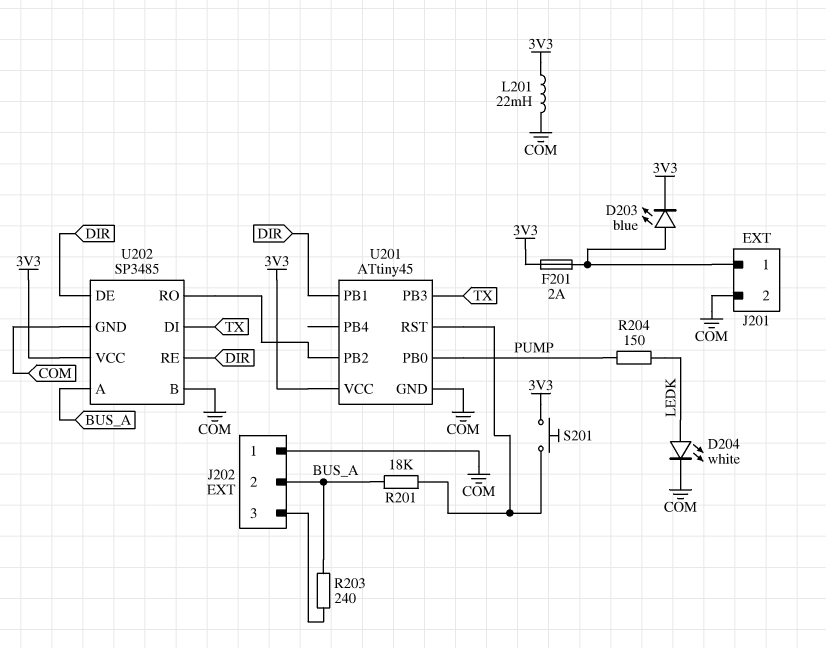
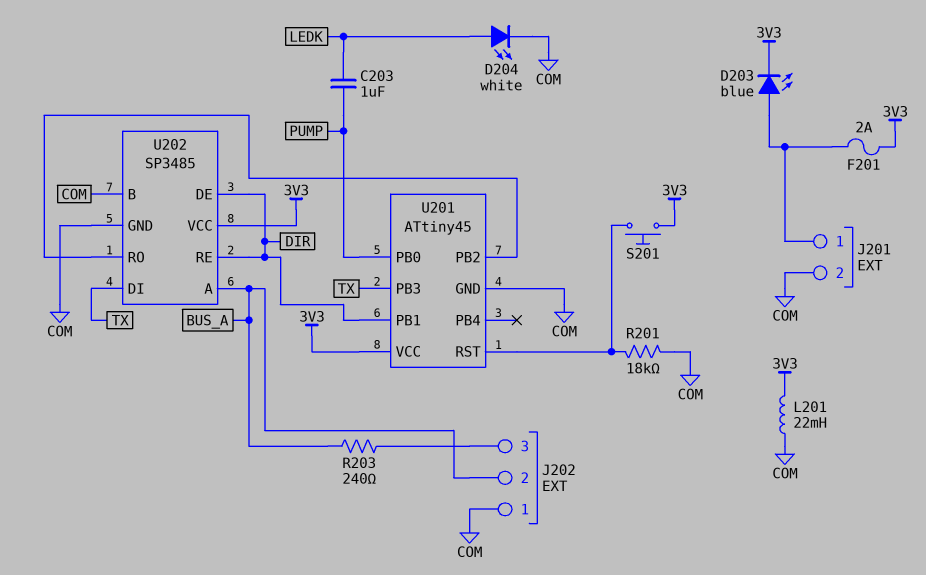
C203: none -> 1uF (LEDK, PUMP)
R201: 18k (BUS_A, U201/RST) -> 18k (COM, U201/RST)
R204: 150 (LEDK, PUMP) -> none

